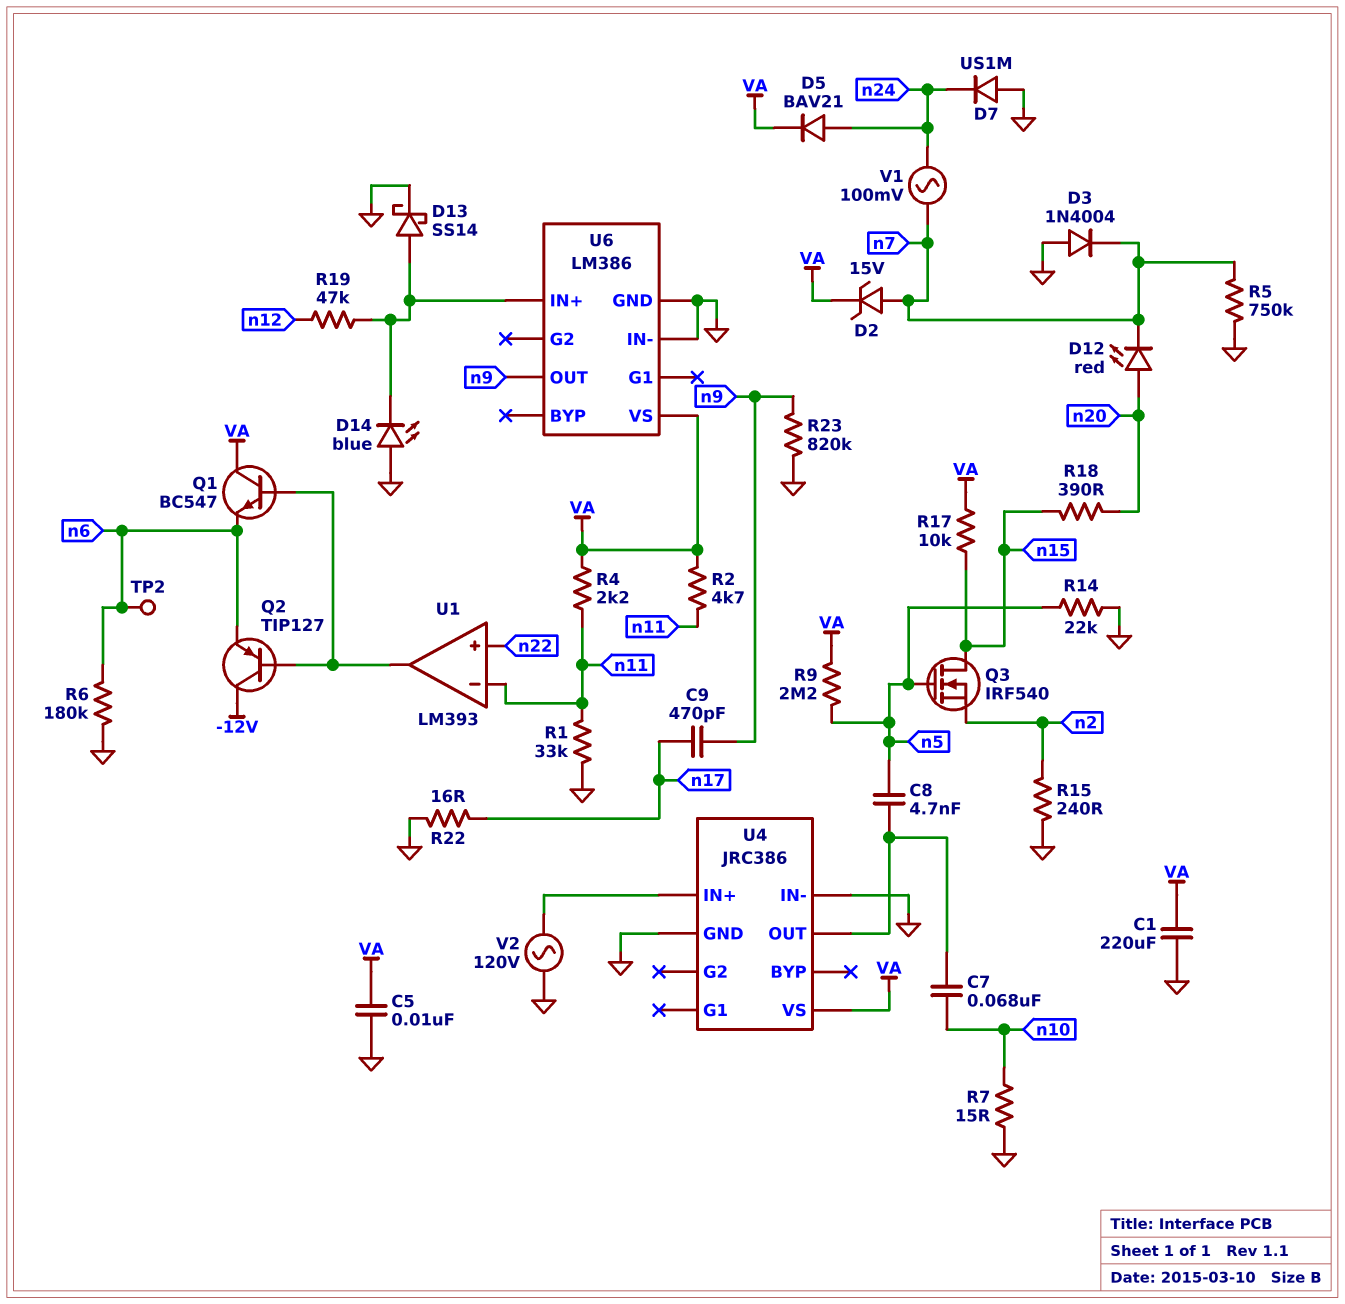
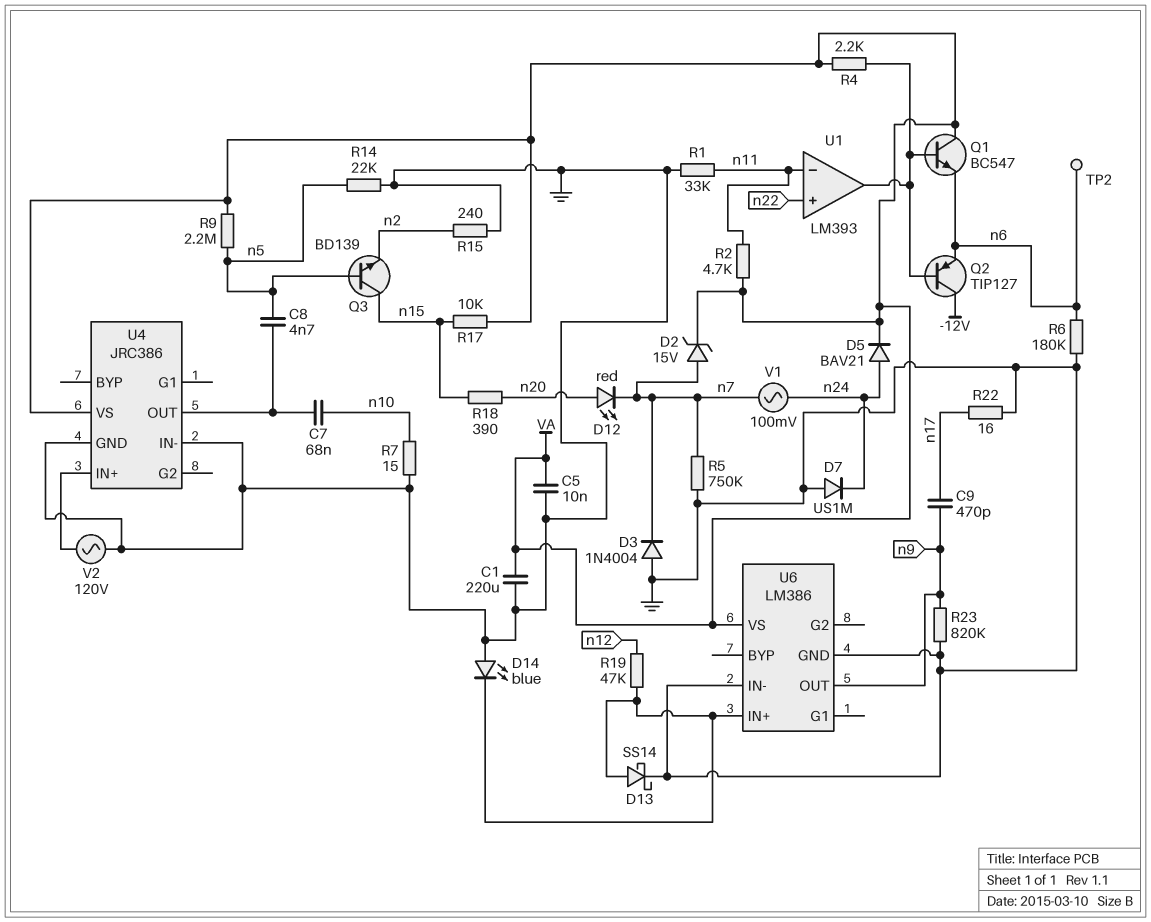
Q3: NMOS IRF540 (G n5, D n15, S n2) -> NPN BD139 (B n5, C n15, E n2)
R4: 2.2k (VA, n11) -> 2.2k (U1/out, VA)

